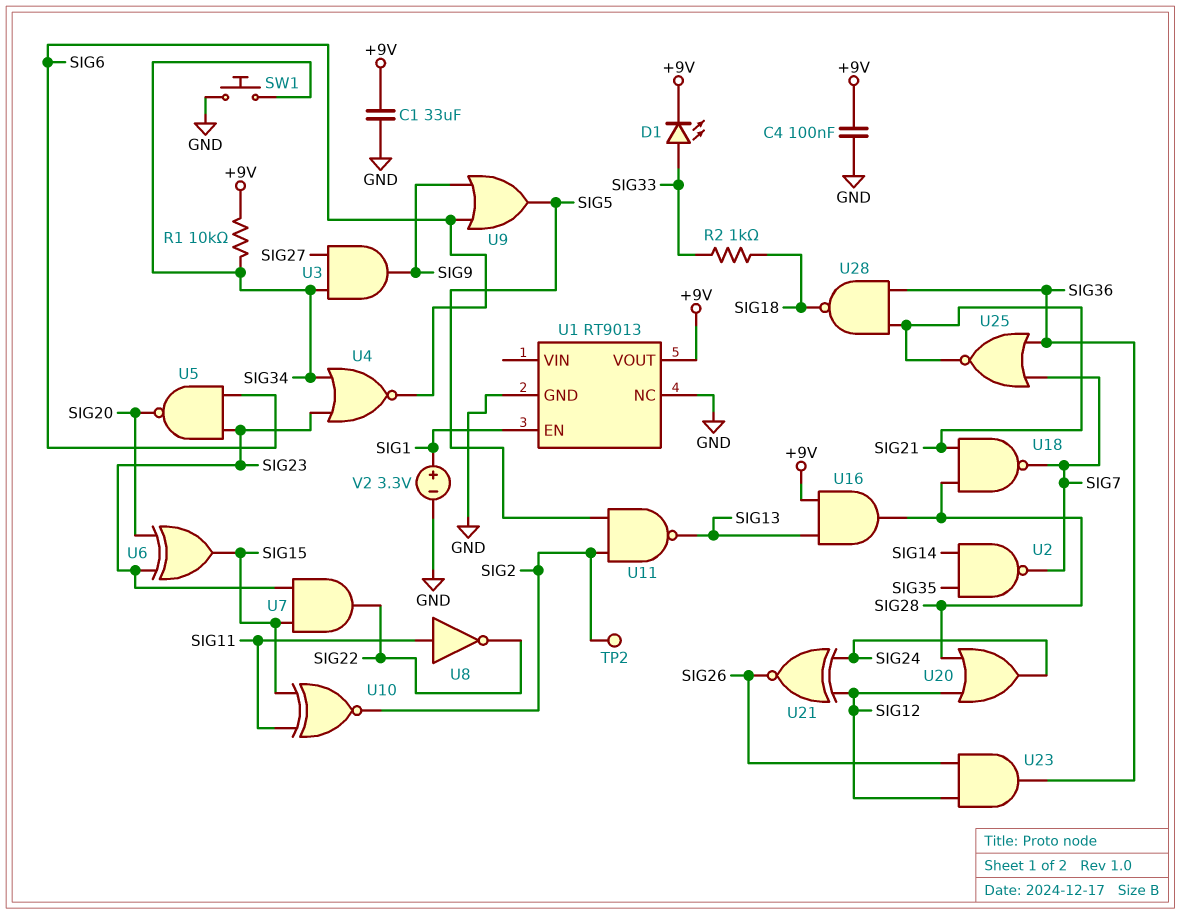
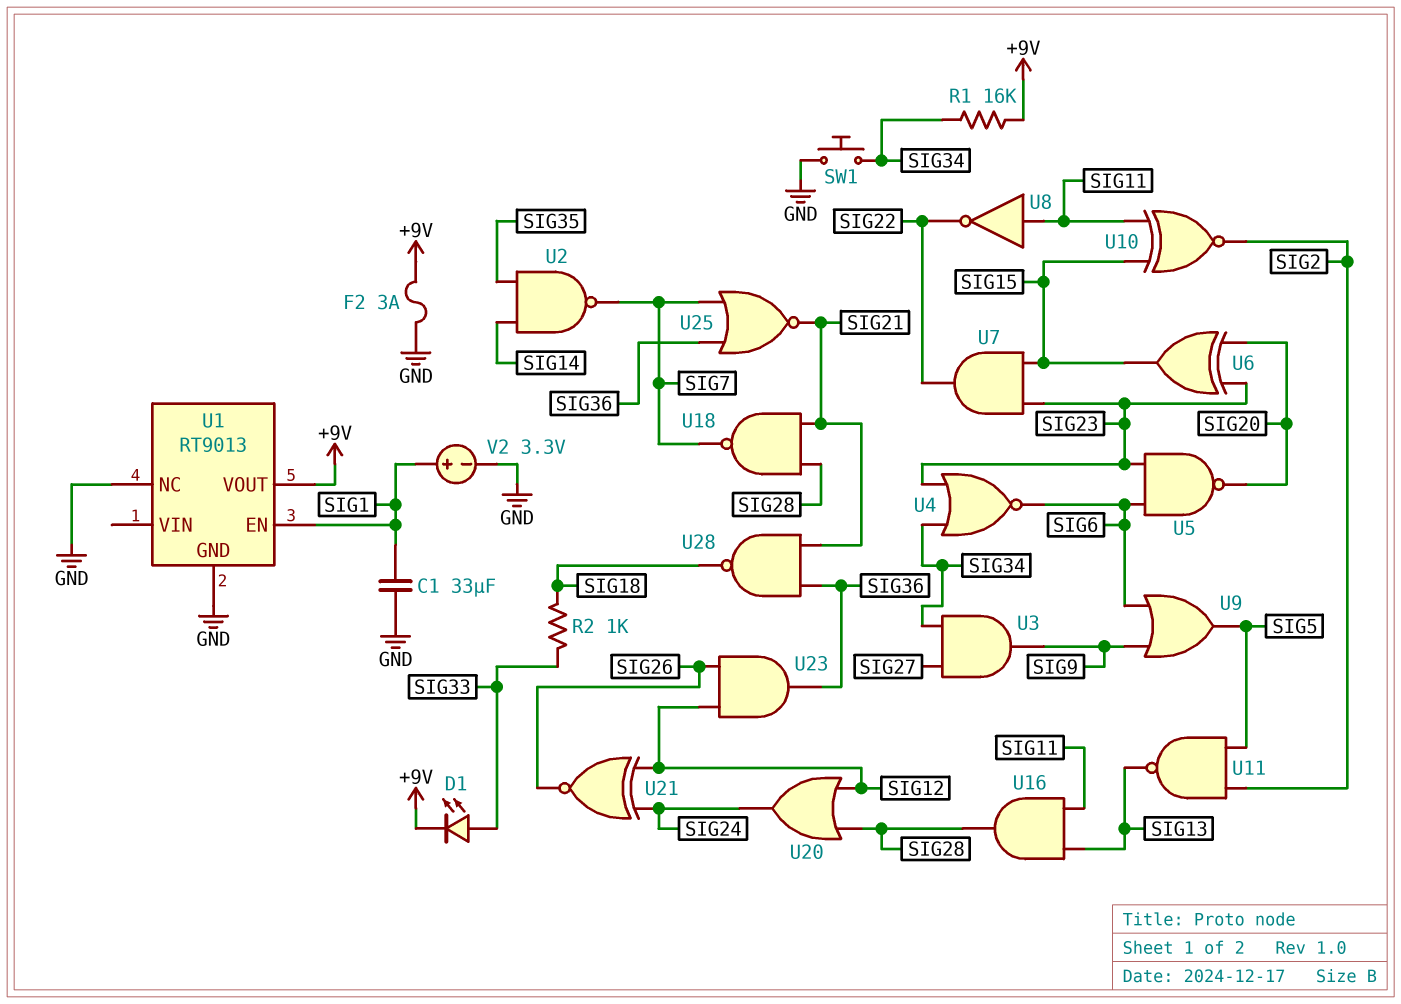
C1: 33uF (+9V, GND) -> 33uF (GND, SIG1)
C4: 100nF (+9V, GND) -> none
F2: none -> 3A (+9V, GND)
R1: 10k (+9V, SIG34) -> 16k (+9V, SIG34)
TP2: test point (SIG2) -> none
U16: AND (in +9V, in SIG13, out SIG28) -> AND (in SIG11, in SIG13, out SIG28)

